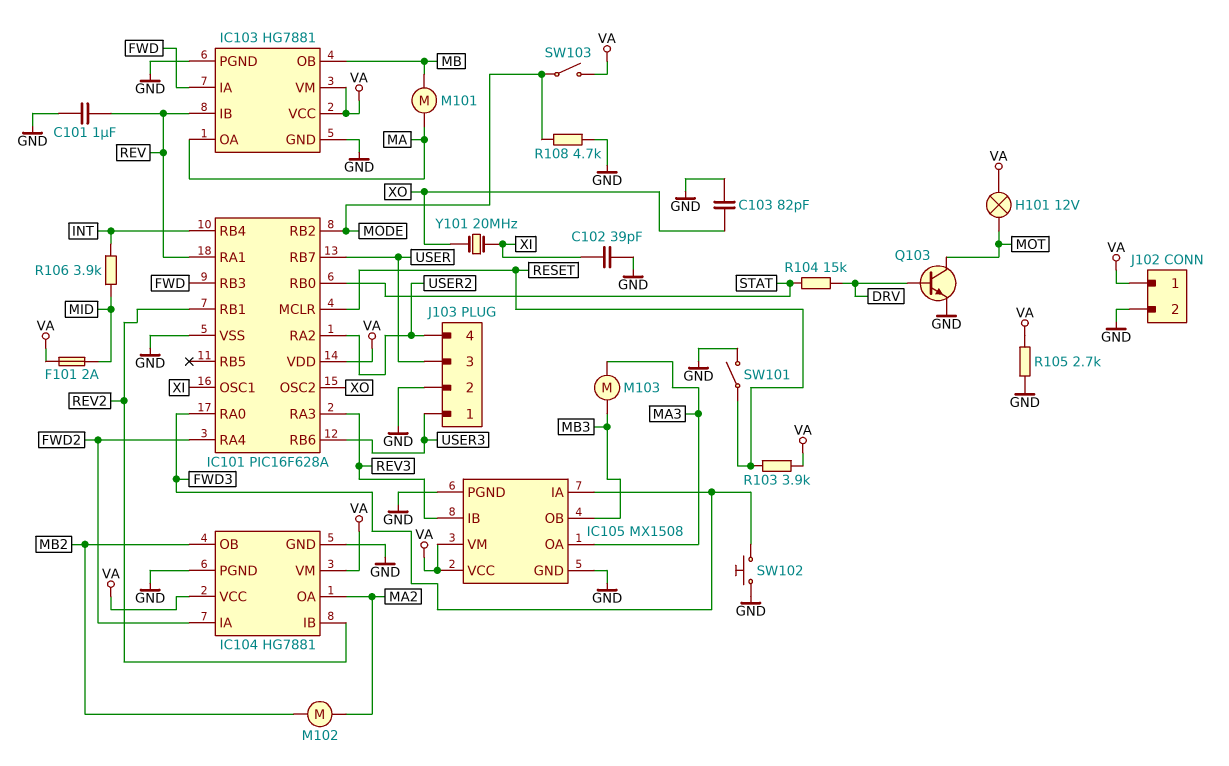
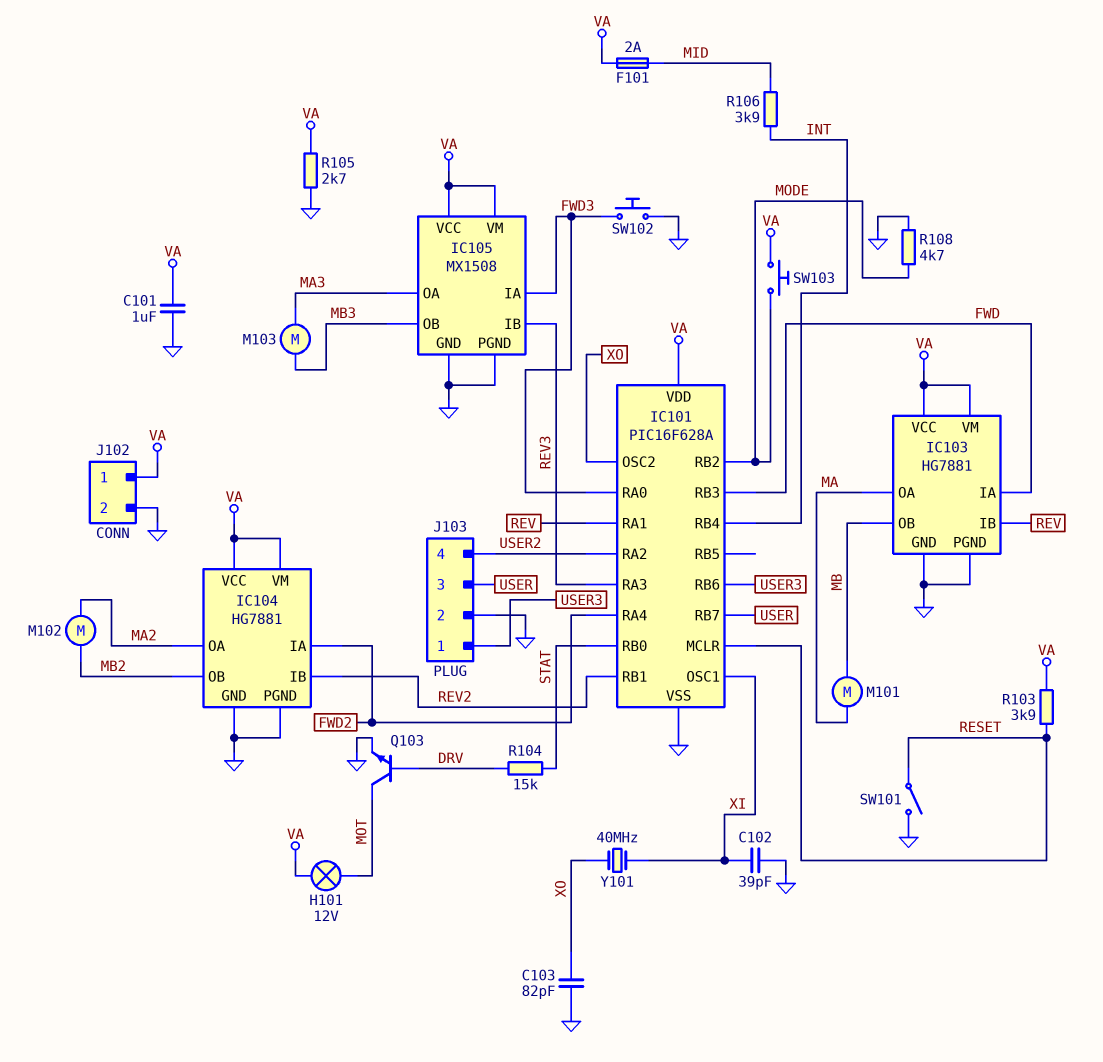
C101: 1uF (GND, REV) -> 1uF (GND, VA)
SW103: switch (MODE, VA) -> button (MODE, VA)
Y101: 20MHz (XI, XO) -> 40MHz (XI, XO)

